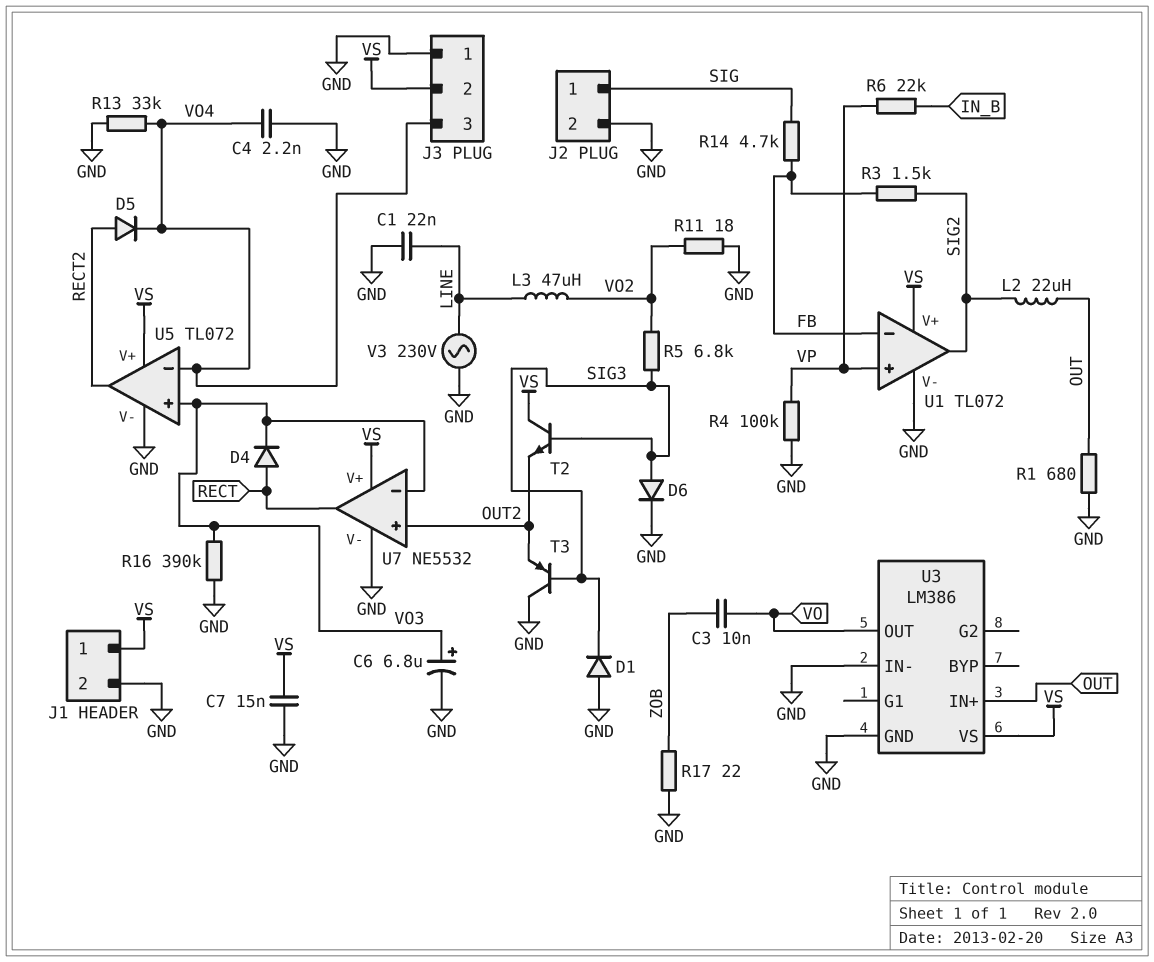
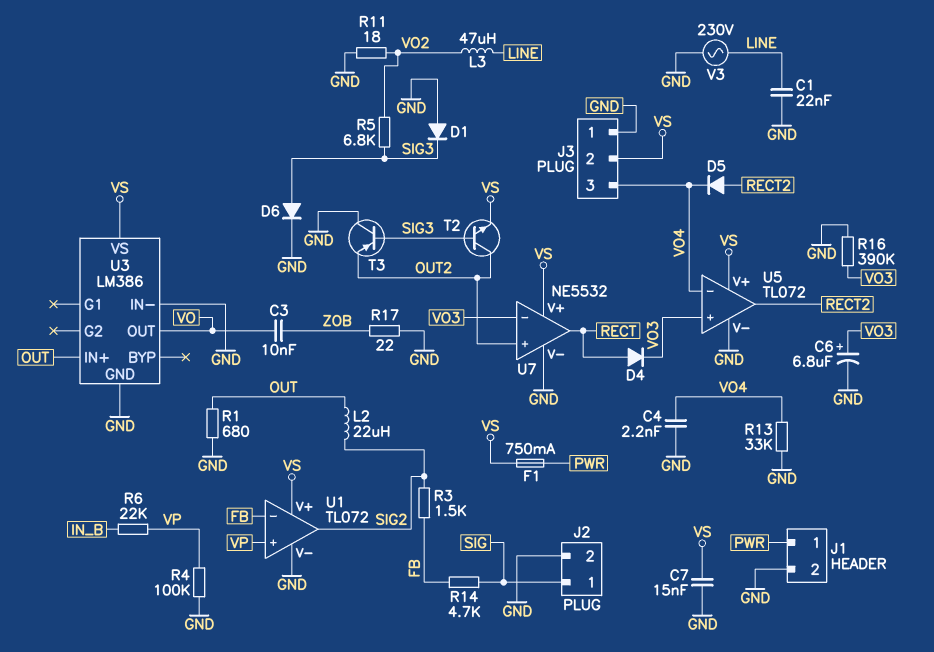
F1: none -> 750mA (PWR, VS)
J1 pin 1: VS -> PWR
T2: NPN (B SIG3, C VS, E OUT2) -> NPN (B SIG3, C OUT2, E VS)

